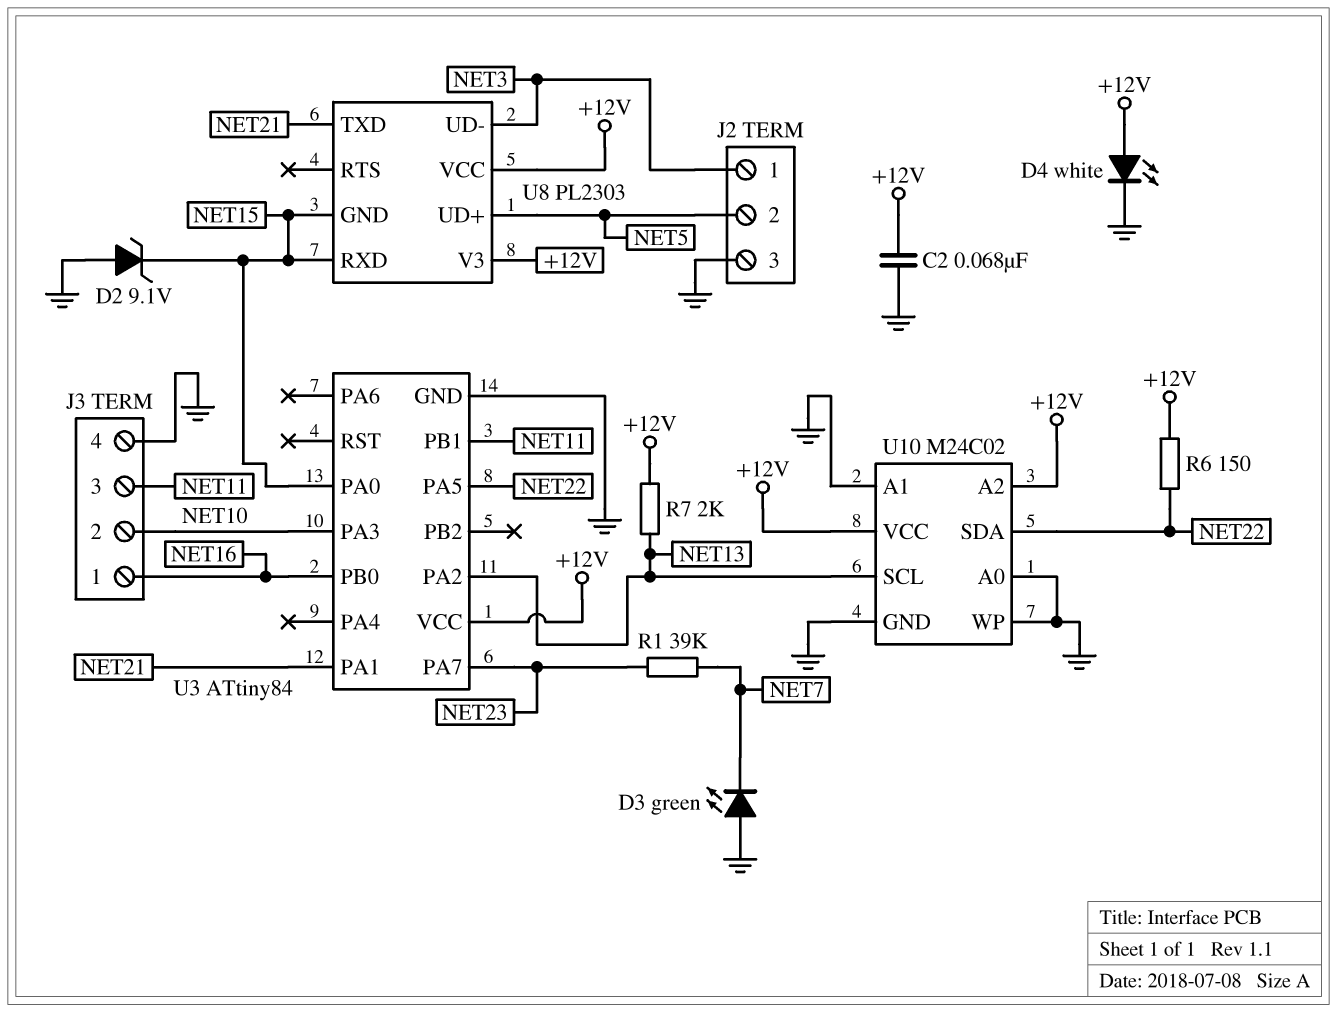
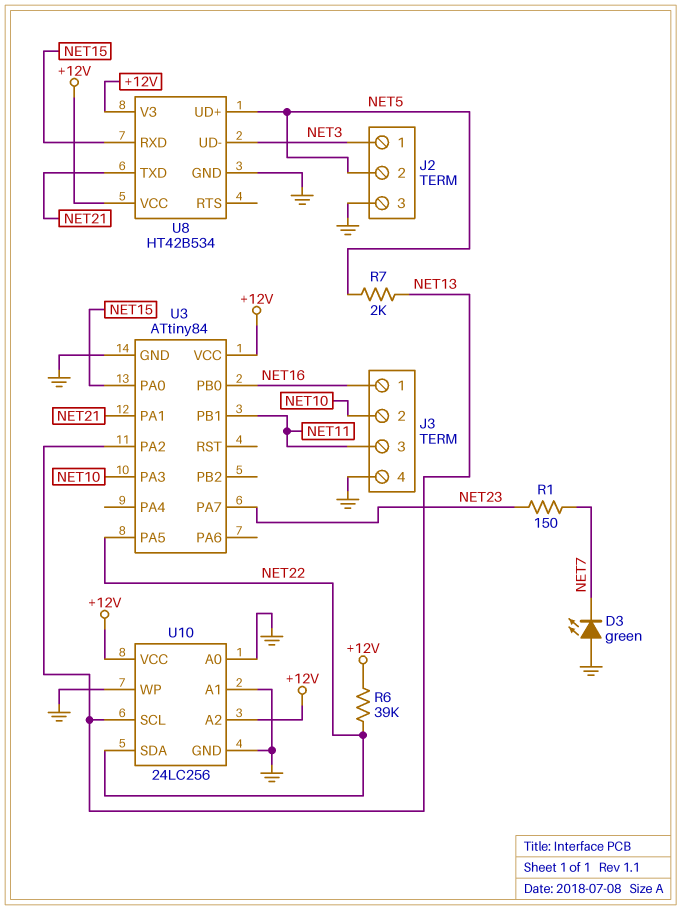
C2: 68nF (+12V, GND) -> none
D2: zener 9.1V (A GND, K NET15) -> none
D4: LED white (A +12V, K GND) -> none
R1: 39k (NET7, NET23) -> 150 (NET7, NET23)
R6: 150 (+12V, NET22) -> 39k (+12V, NET22)
R7: 2k (+12V, NET13) -> 2k (NET5, NET13)
U8: PL2303 -> HT42B534
U8 pin GND: NET15 -> GND
U10: M24C02 -> 24LC256

